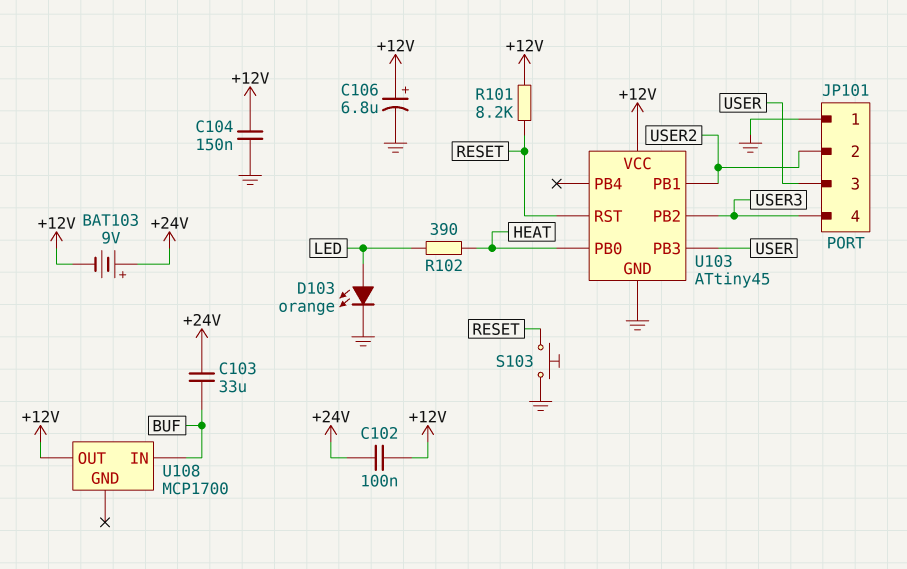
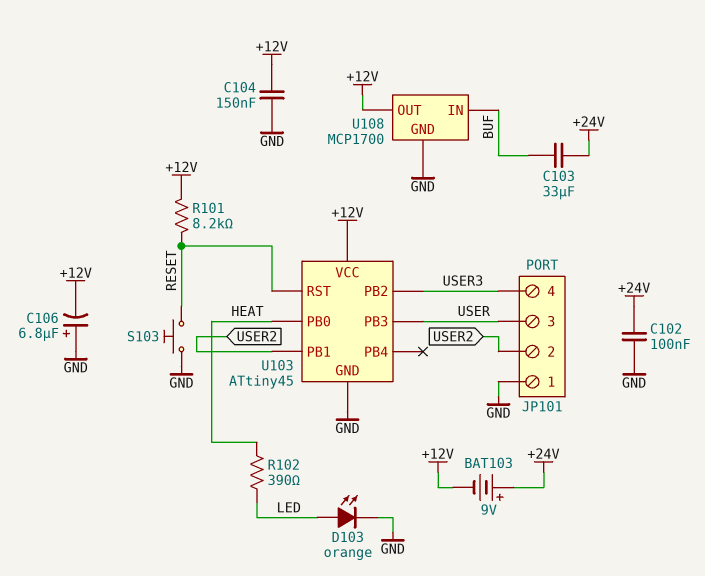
C102: 100nF (+12V, +24V) -> 100nF (+24V, GND)
C106: 6.8uF (plus +12V, minus GND) -> 6.8uF (plus GND, minus +12V)
U108 pin GND: none -> GND

